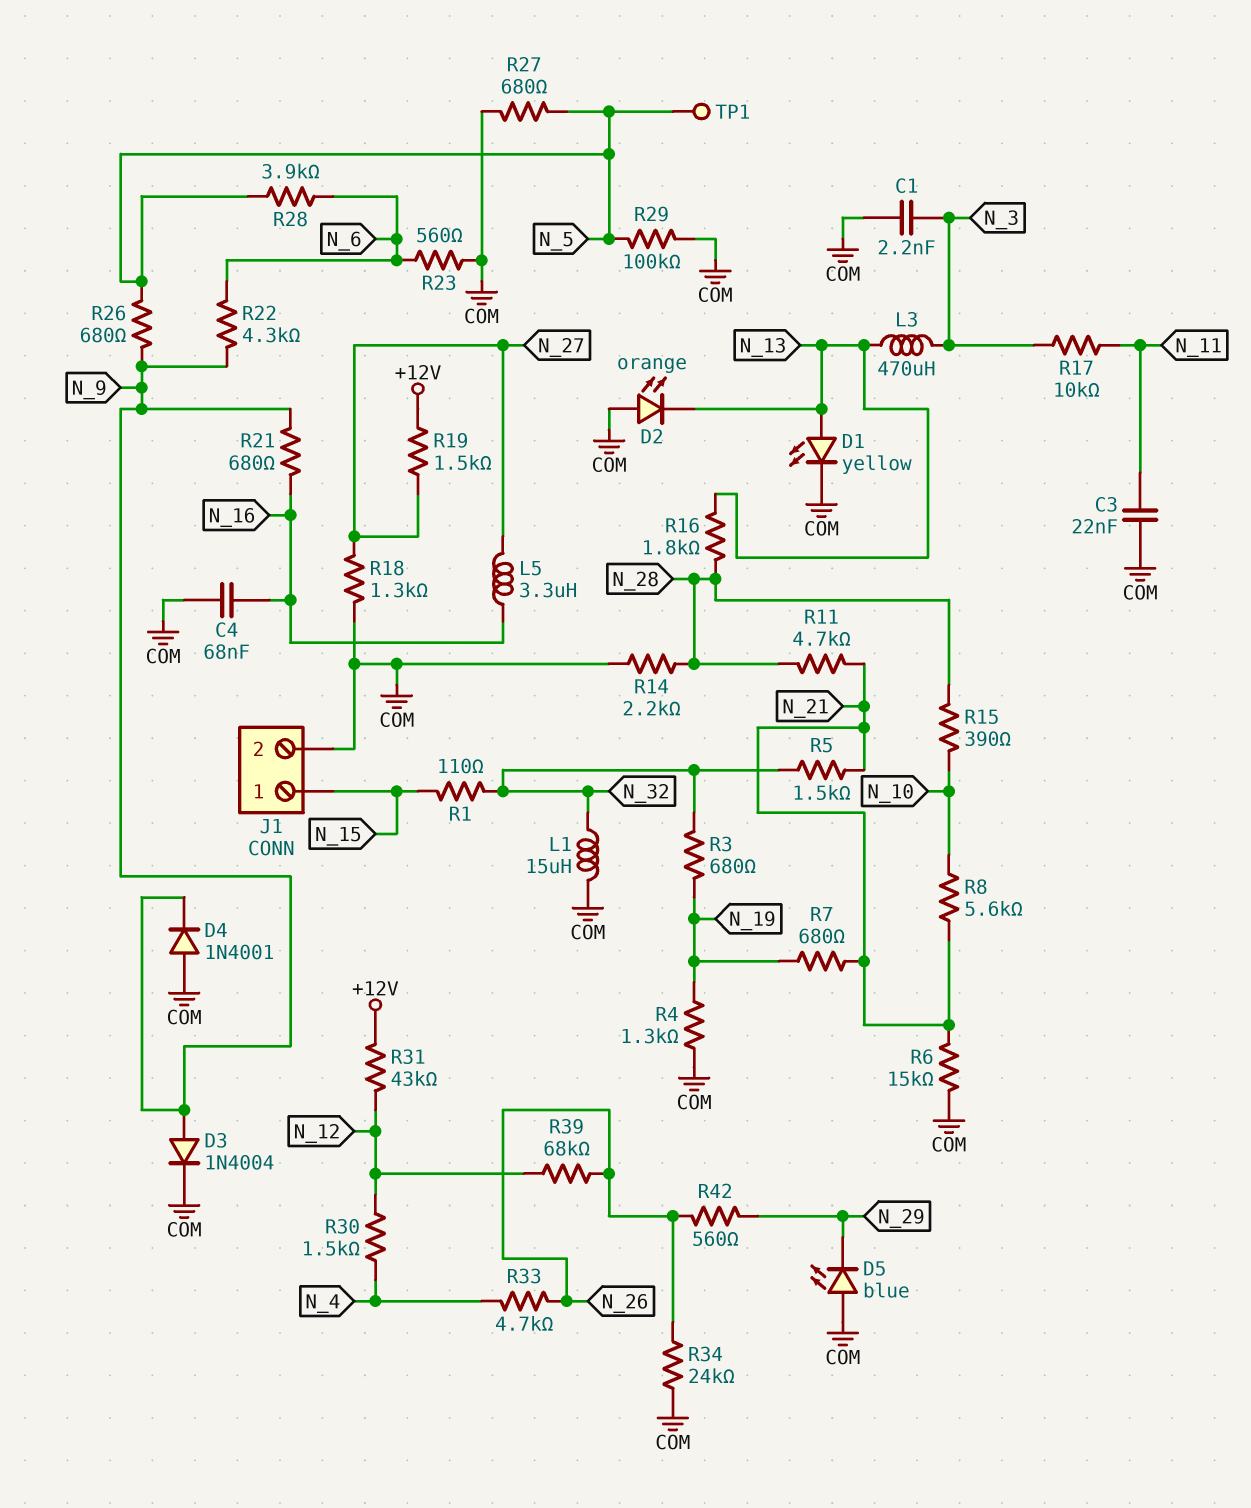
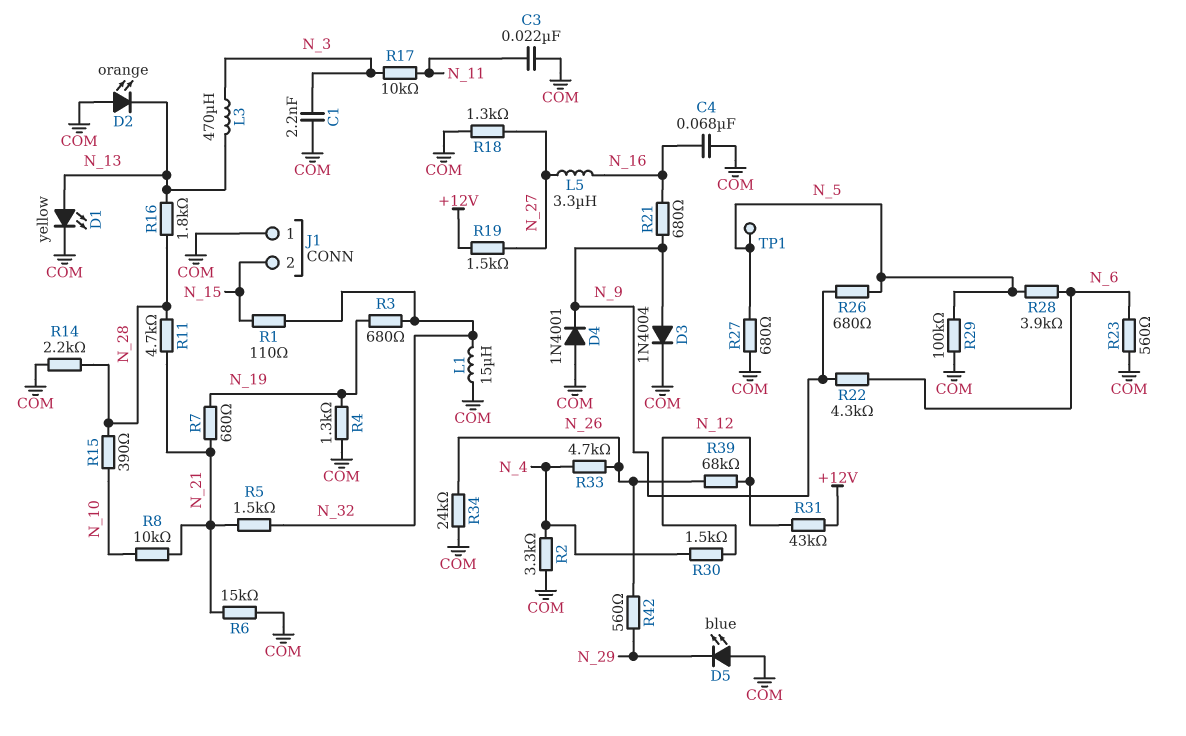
J1 pin 1: N_15 -> COM
J1 pin 2: COM -> N_15
R2: none -> 3.3k (COM, N_4)
R8: 5.6k (N_10, N_21) -> 10k (N_10, N_21)

